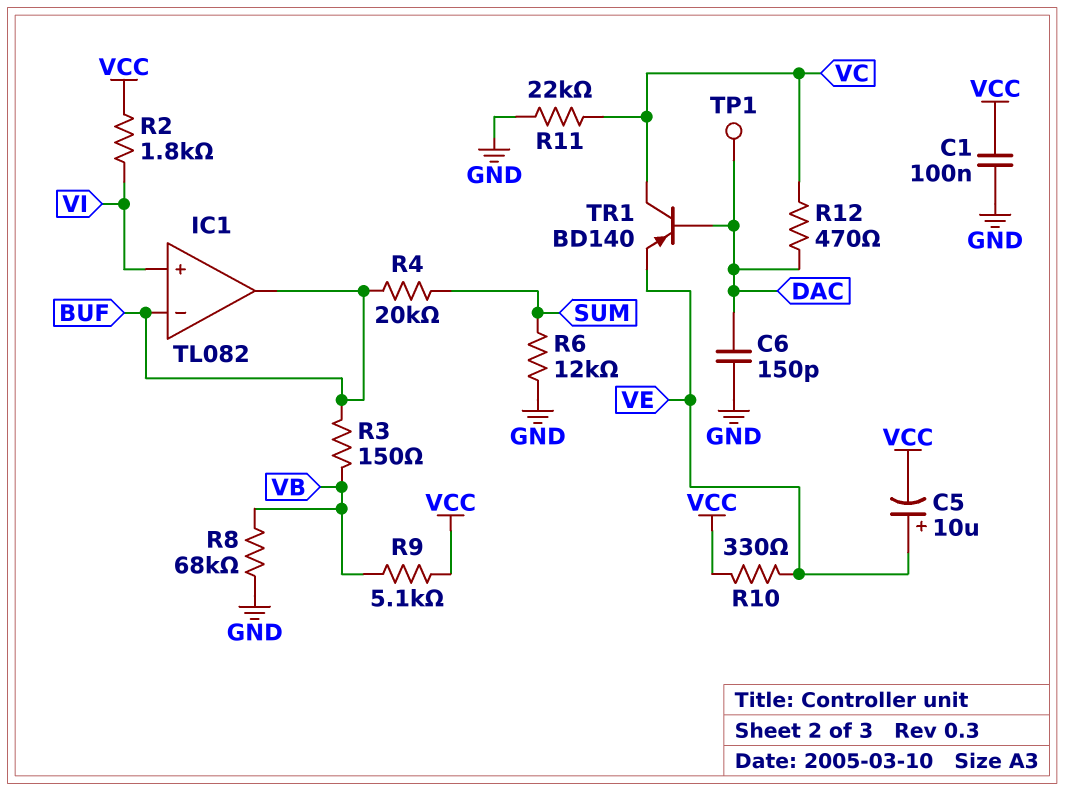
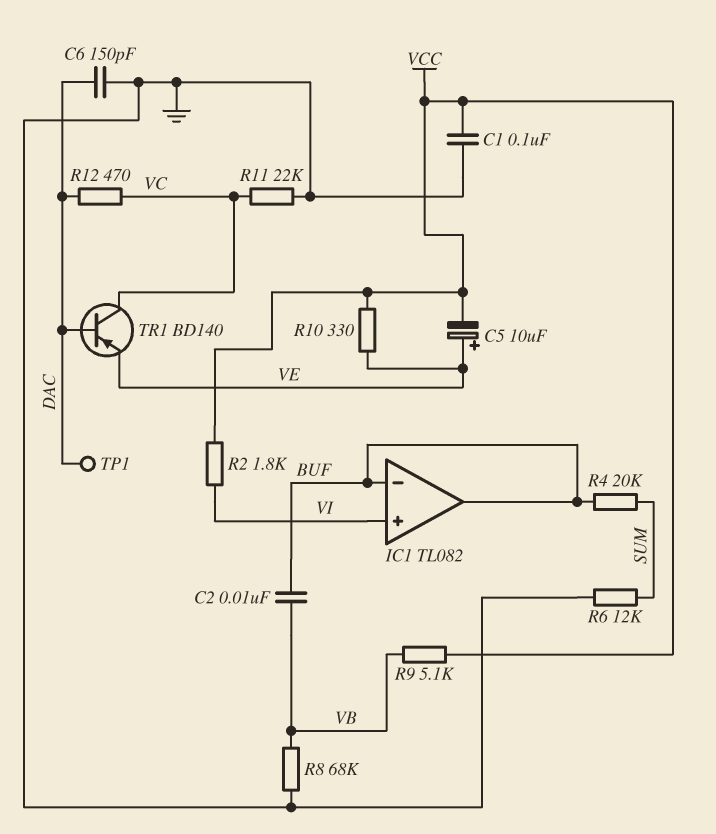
C2: none -> 10nF (BUF, VB)
R3: 150 (BUF, VB) -> none

